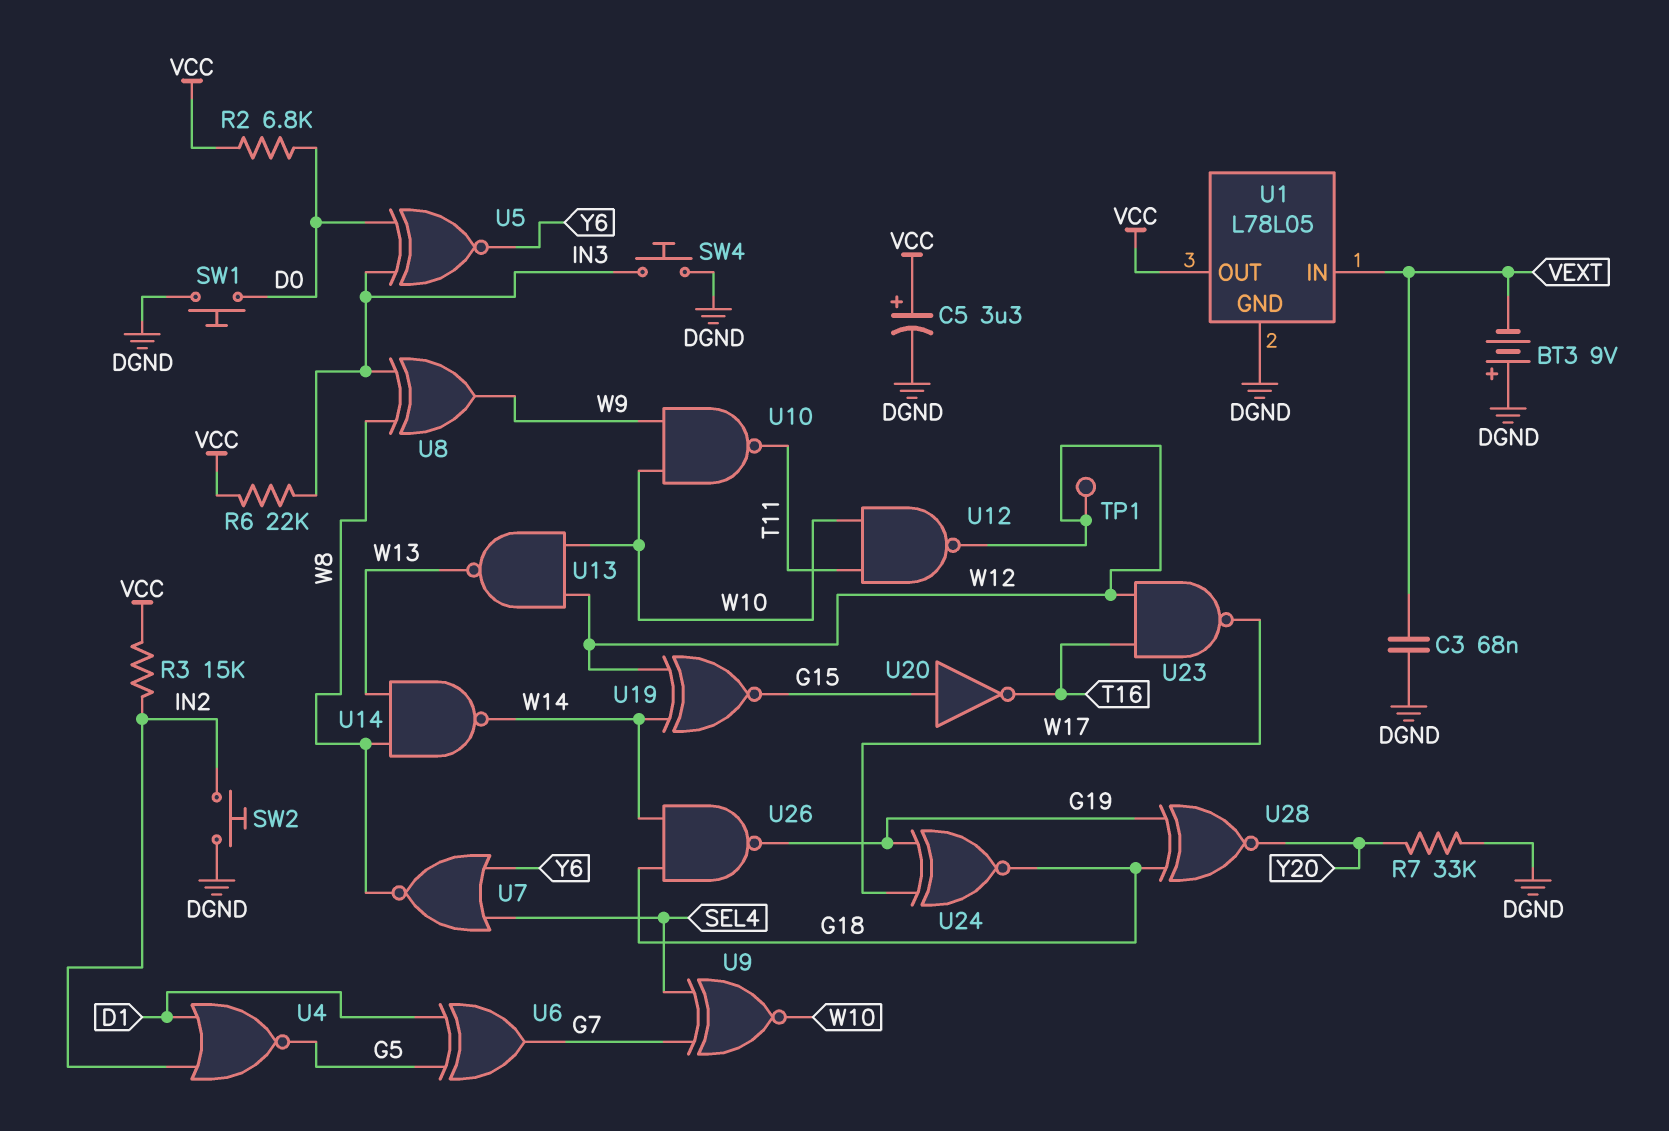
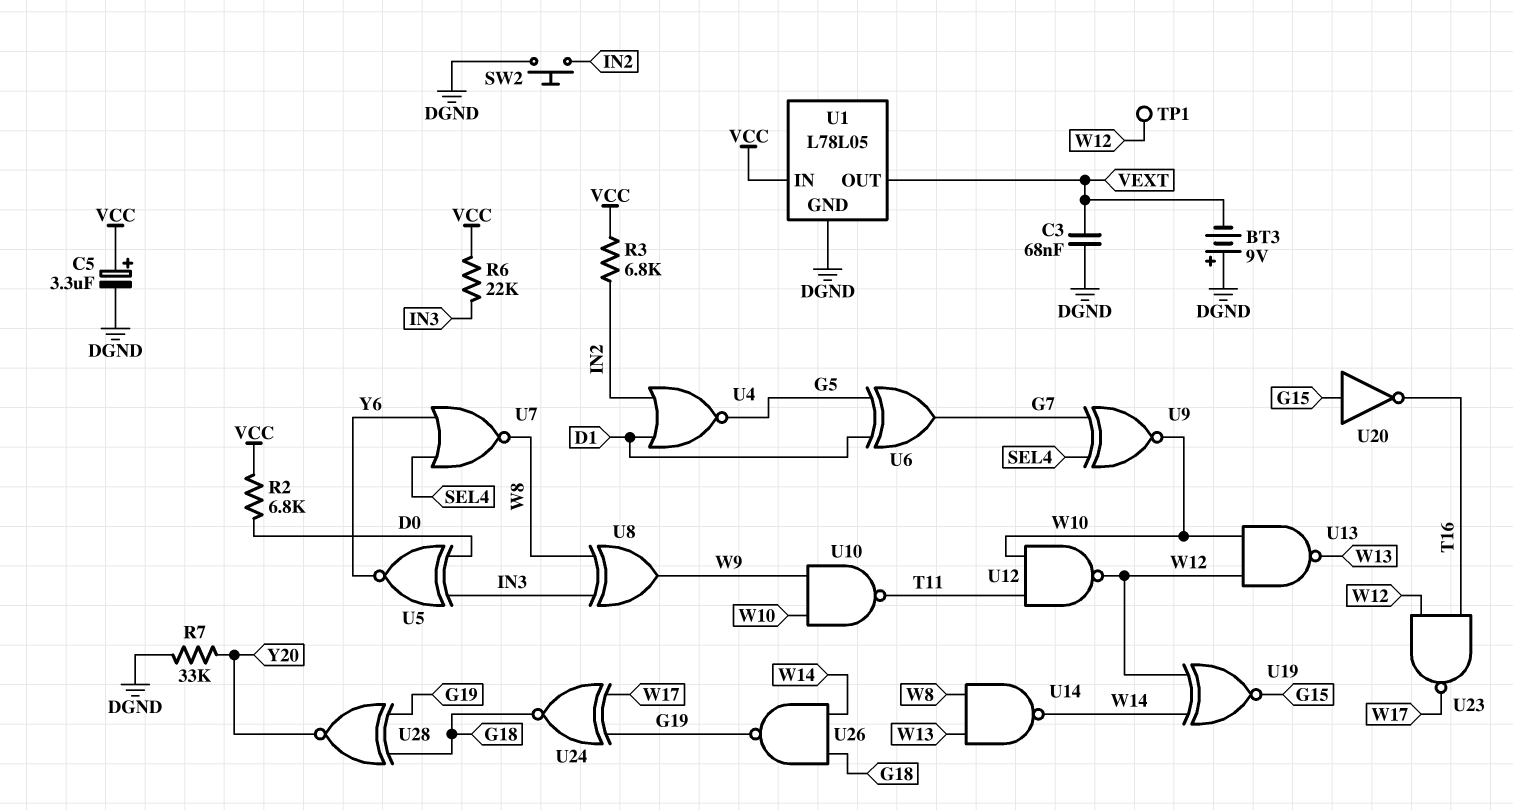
R3: 15k (IN2, VCC) -> 6.8k (IN2, VCC)
SW1: button (D0, DGND) -> none
SW4: button (DGND, IN3) -> none
U1 pin IN: VEXT -> VCC
U1 pin OUT: VCC -> VEXT

